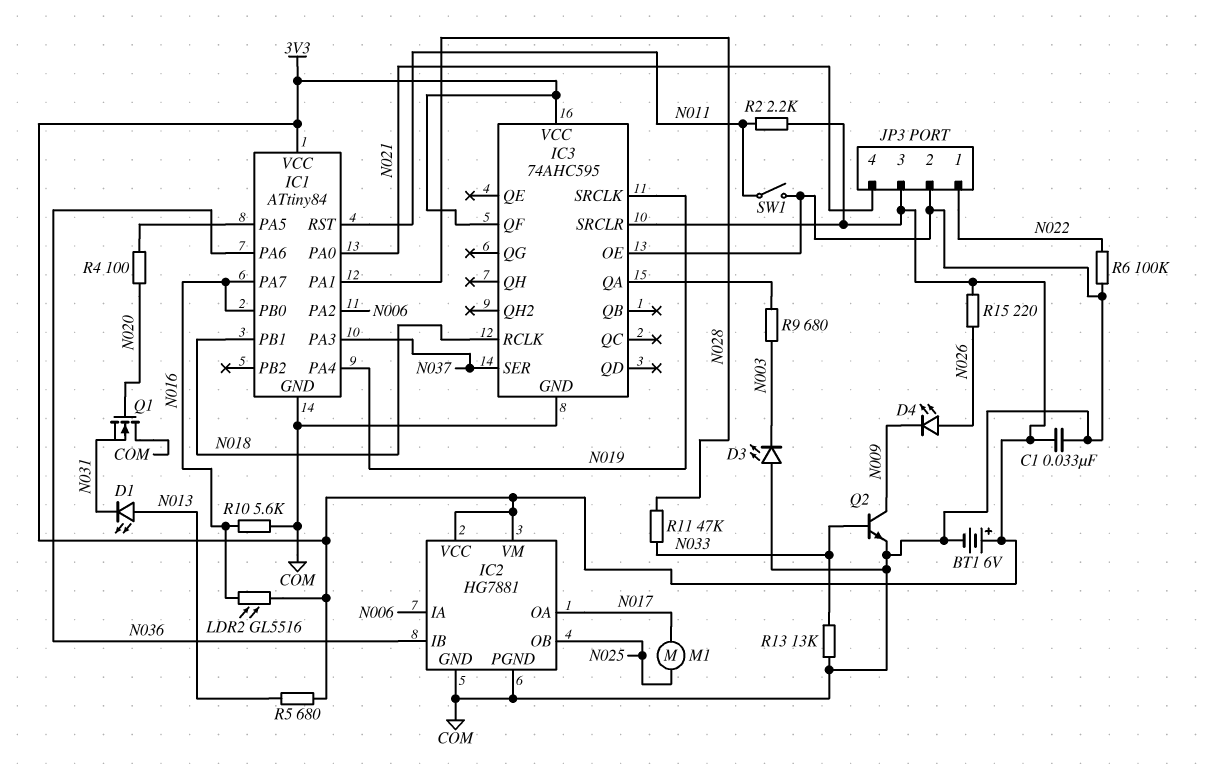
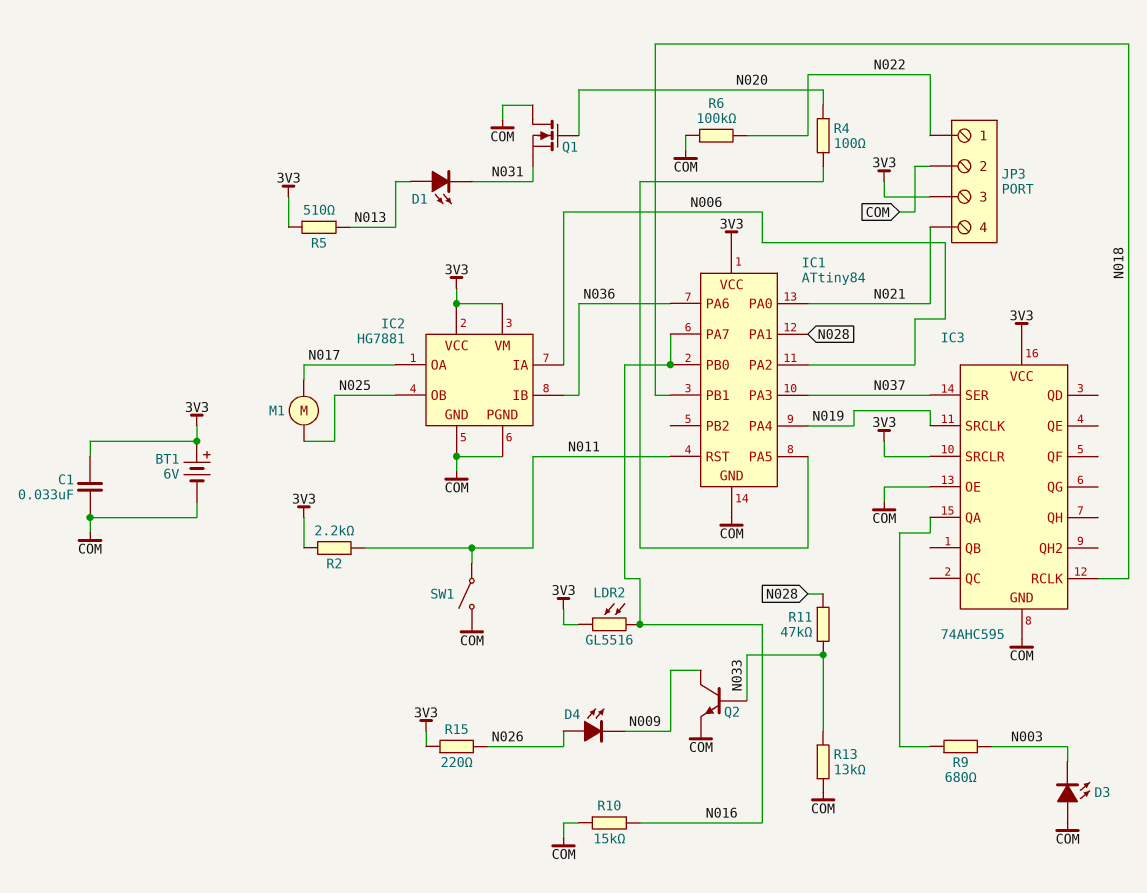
IC3 pin QF: 3V3 -> none
R5: 680 (3V3, N013) -> 510 (3V3, N013)
R10: 5.6k (COM, N016) -> 15k (COM, N016)

